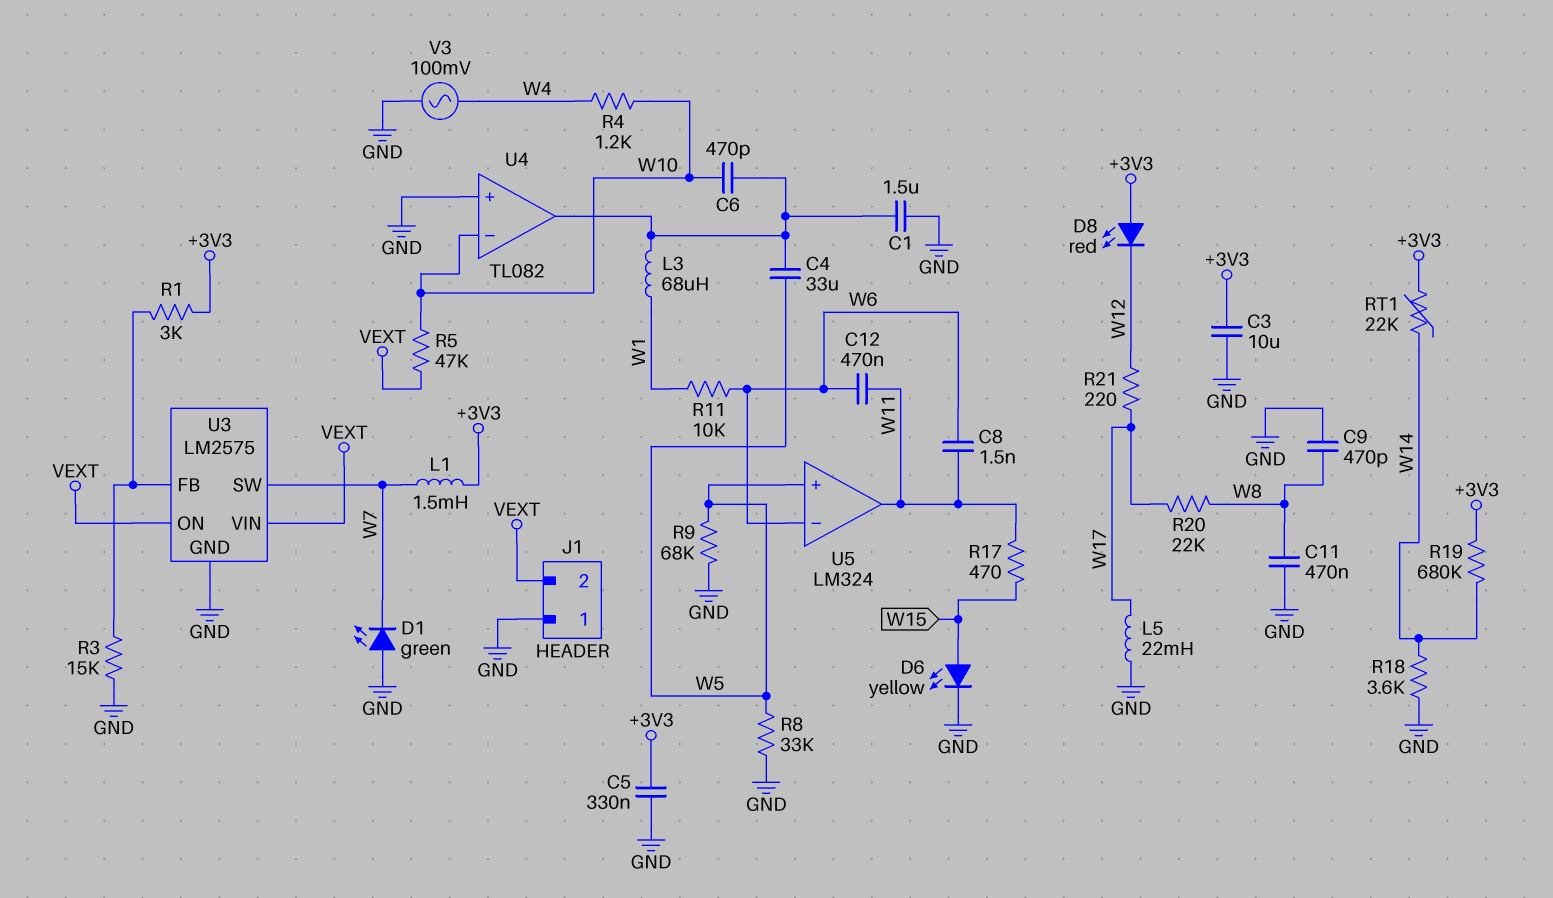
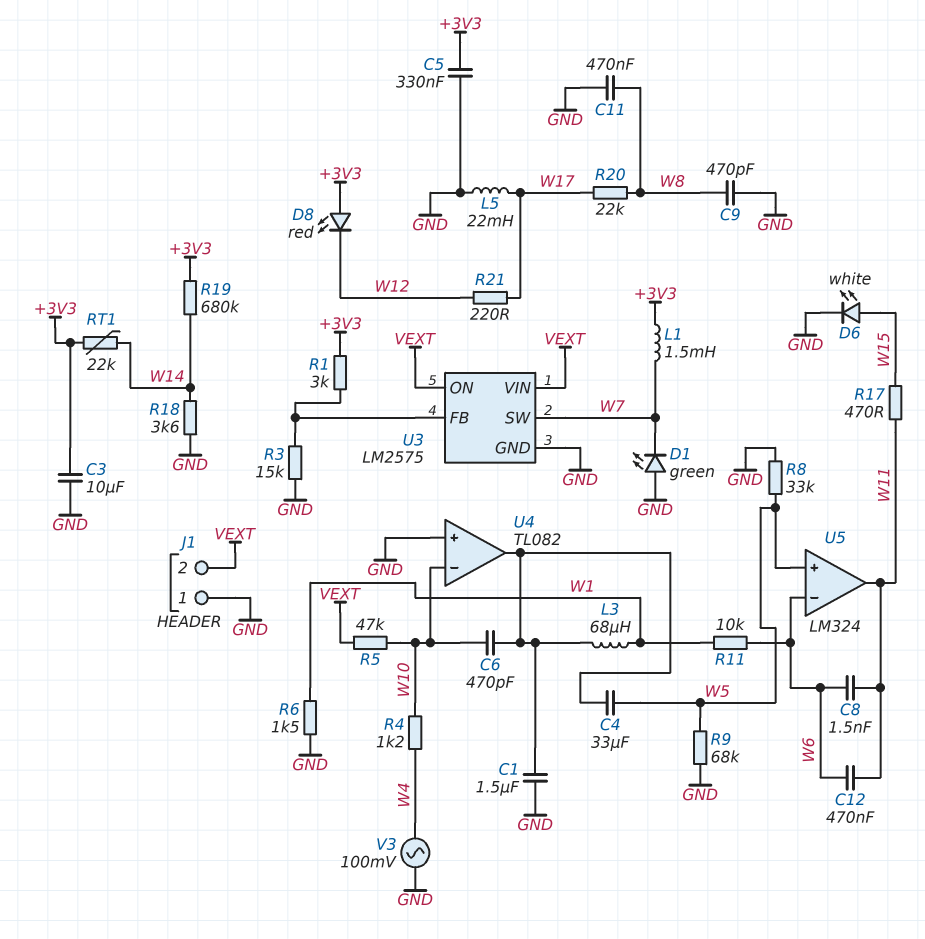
D6: LED yellow (A W15, K GND) -> LED white (A W15, K GND)
R6: none -> 1.5k (GND, W1)

